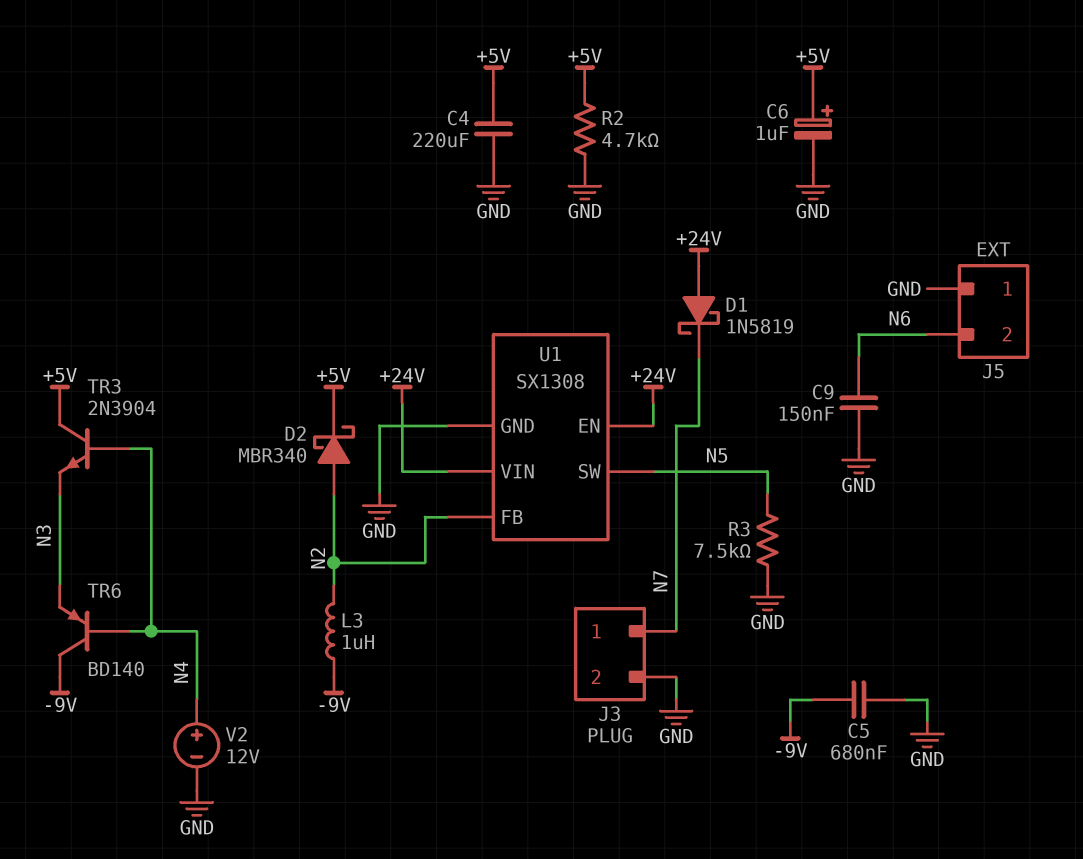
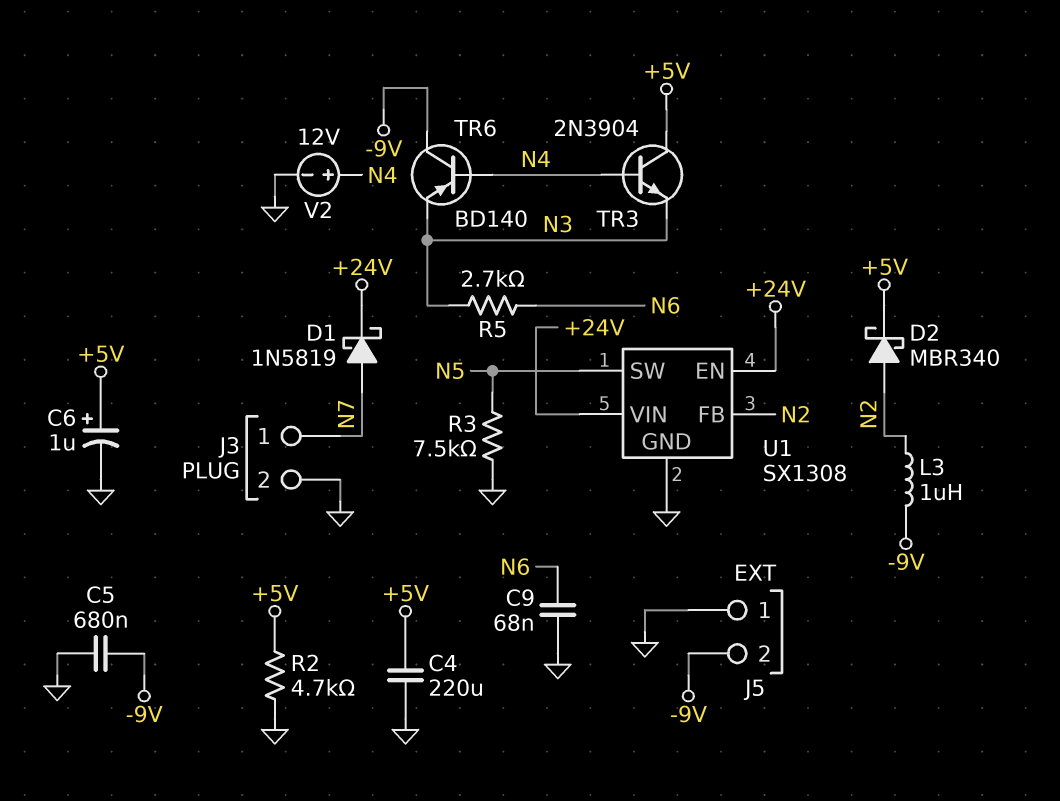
C9: 150nF (GND, N6) -> 68nF (GND, N6)
D1: schottky 1N5819 (A +24V, K N7) -> schottky 1N5819 (A N7, K +24V)
J5 pin 2: N6 -> -9V
R5: none -> 2.7k (N3, N6)

